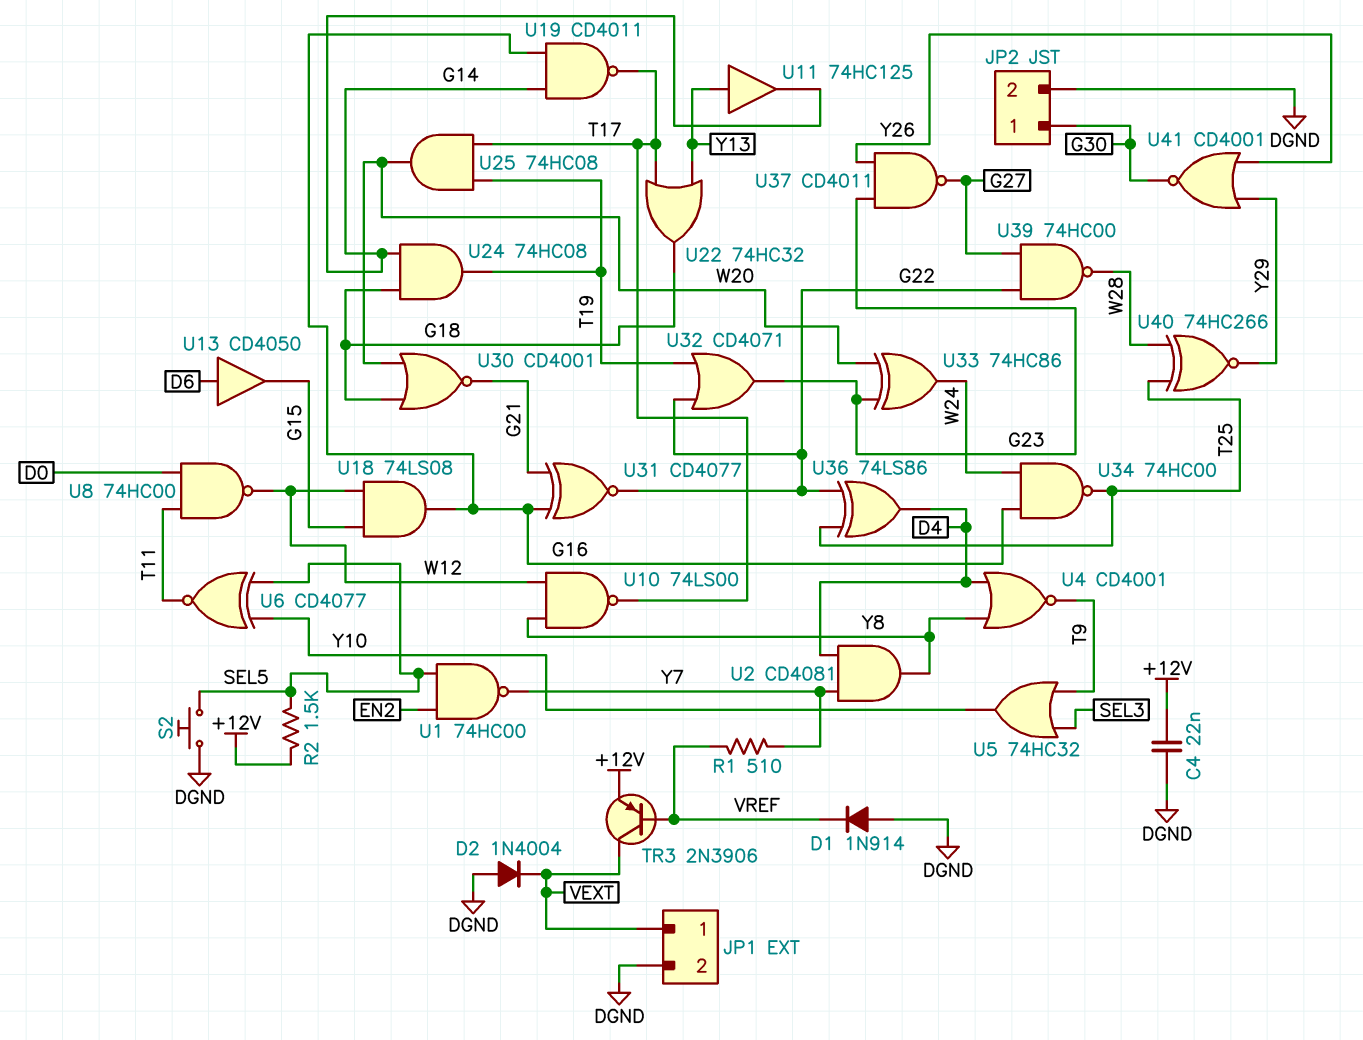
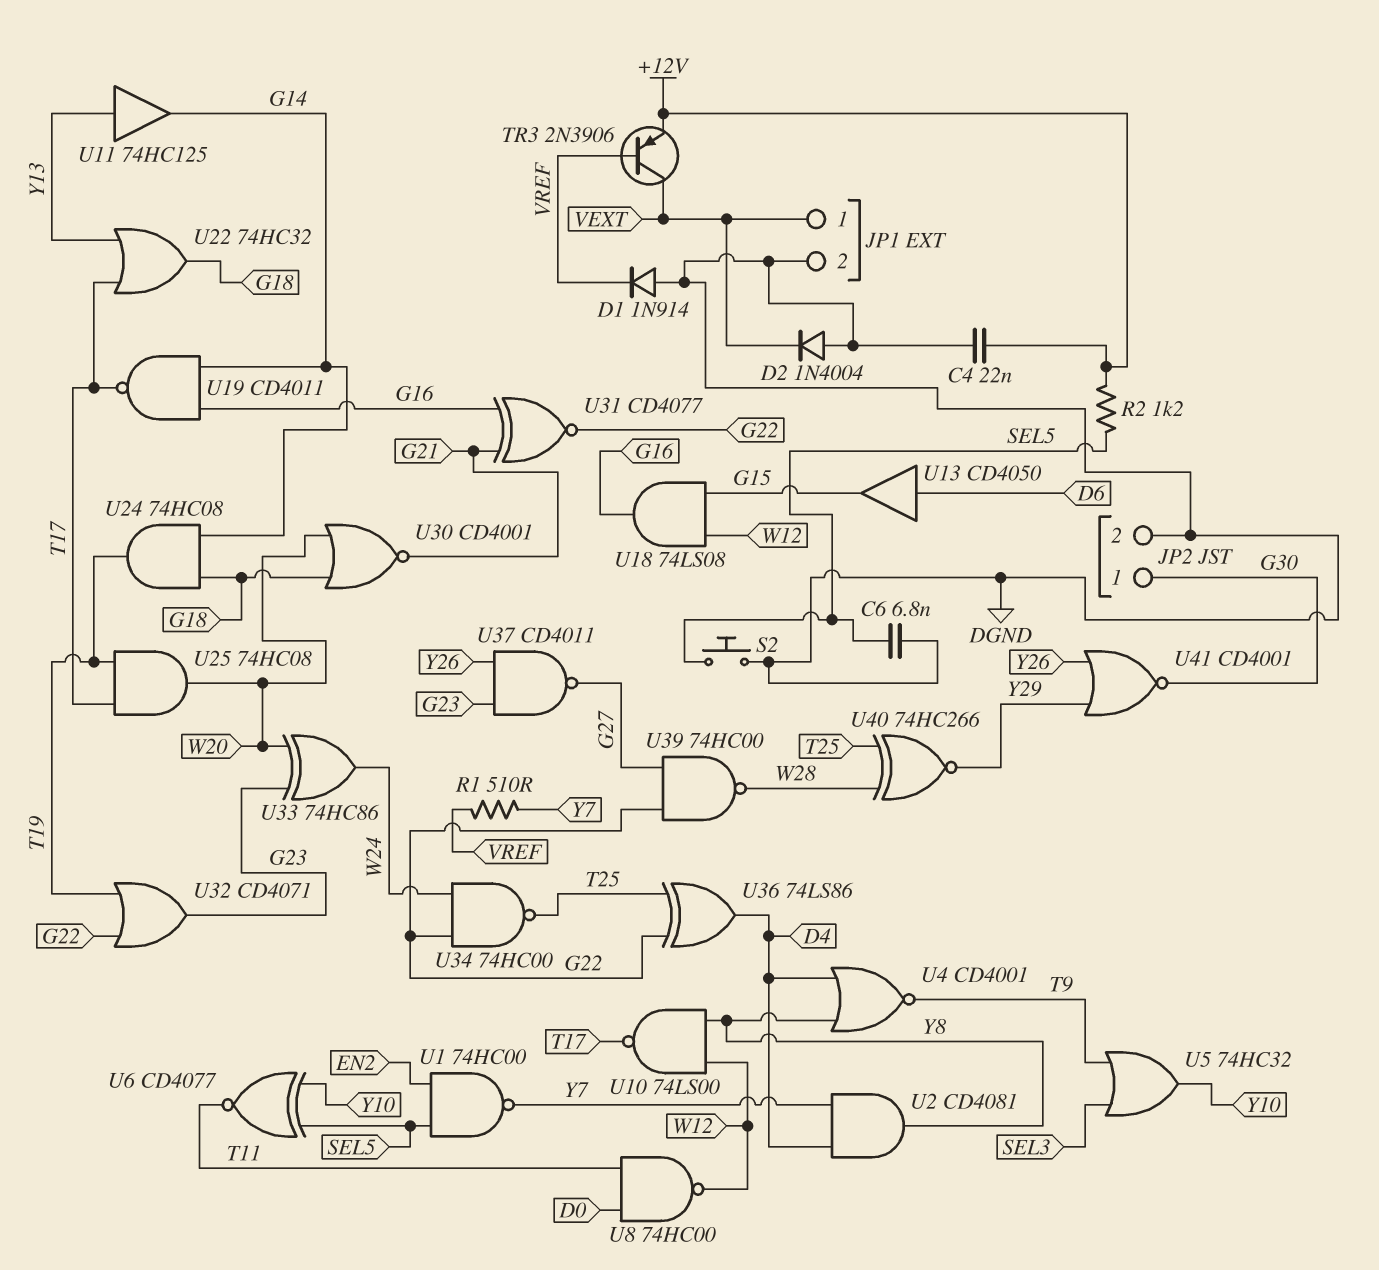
C6: none -> 6.8nF (DGND, SEL5)
R2: 1.5k (+12V, SEL5) -> 1.2k (+12V, SEL5)
U34: NAND 74HC00 (in G16, in W24, out T25) -> NAND 74HC00 (in G22, in W24, out T25)

